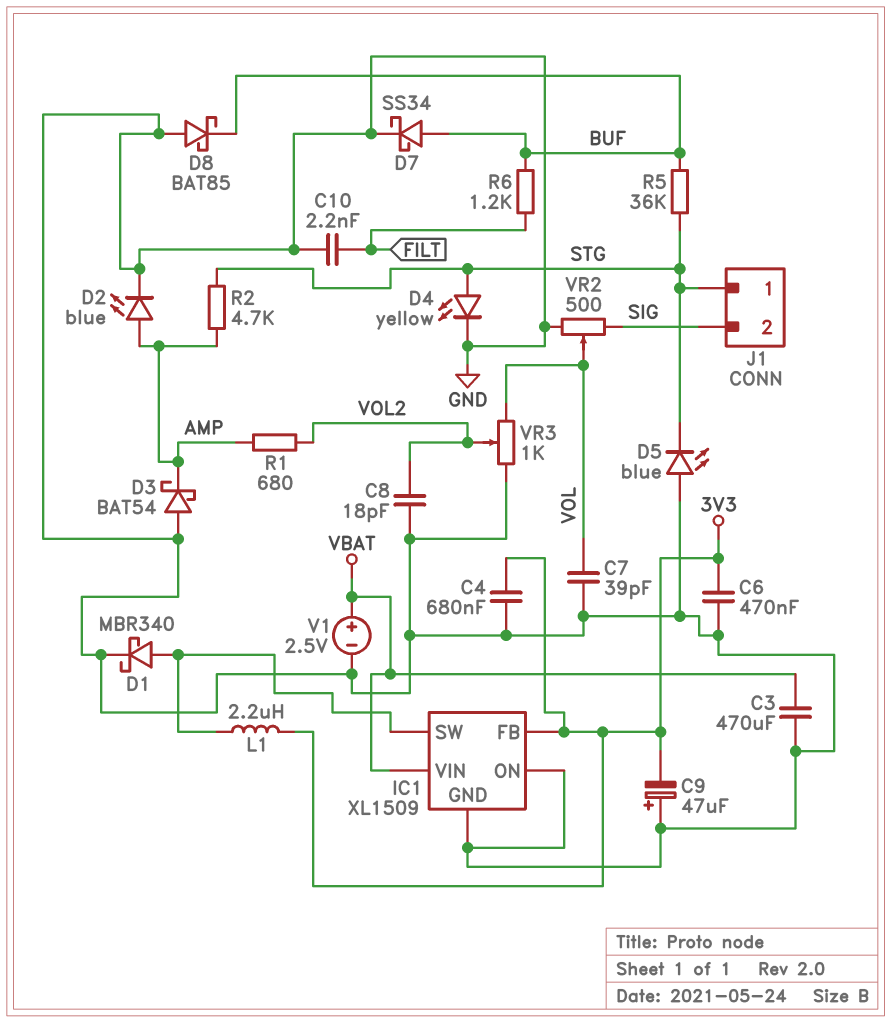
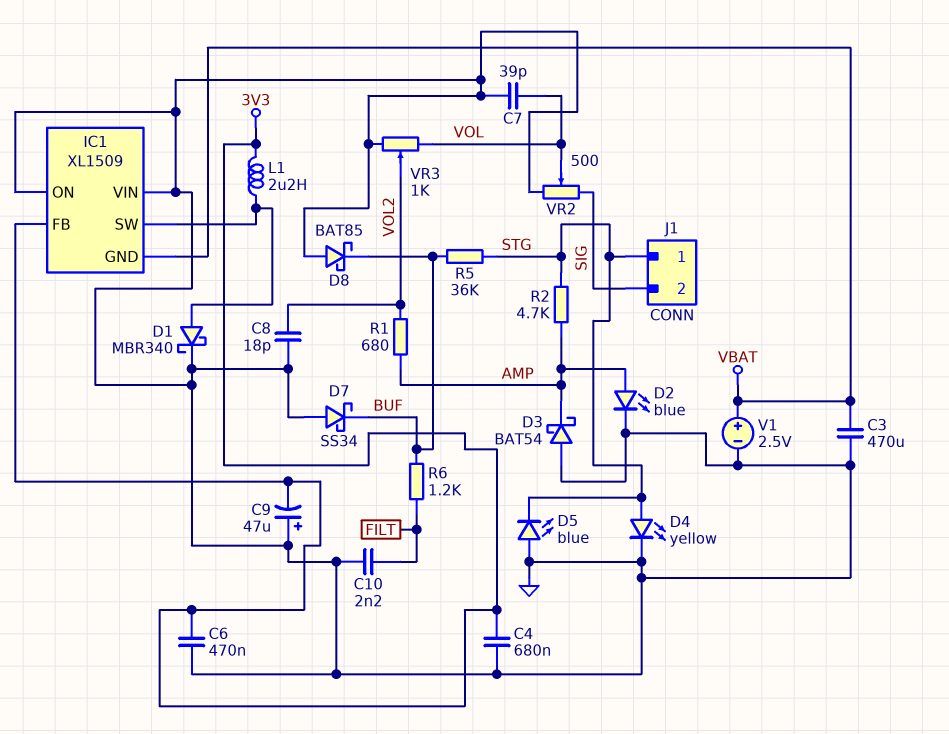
D7: schottky SS34 (A BUF, K GND) -> schottky SS34 (A GND, K BUF)
IC1 pin GND: GND -> VBAT
IC1 pin VIN: VBAT -> GND

